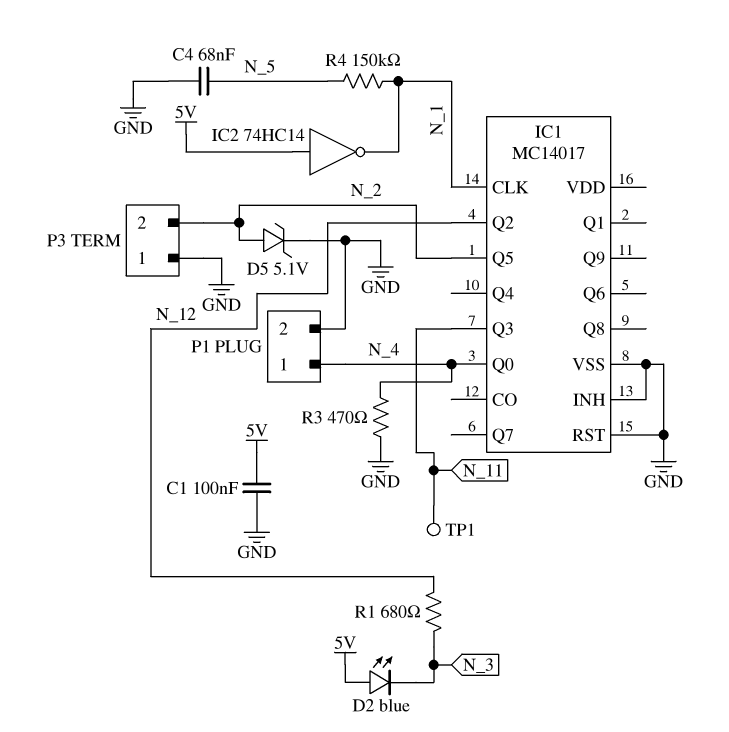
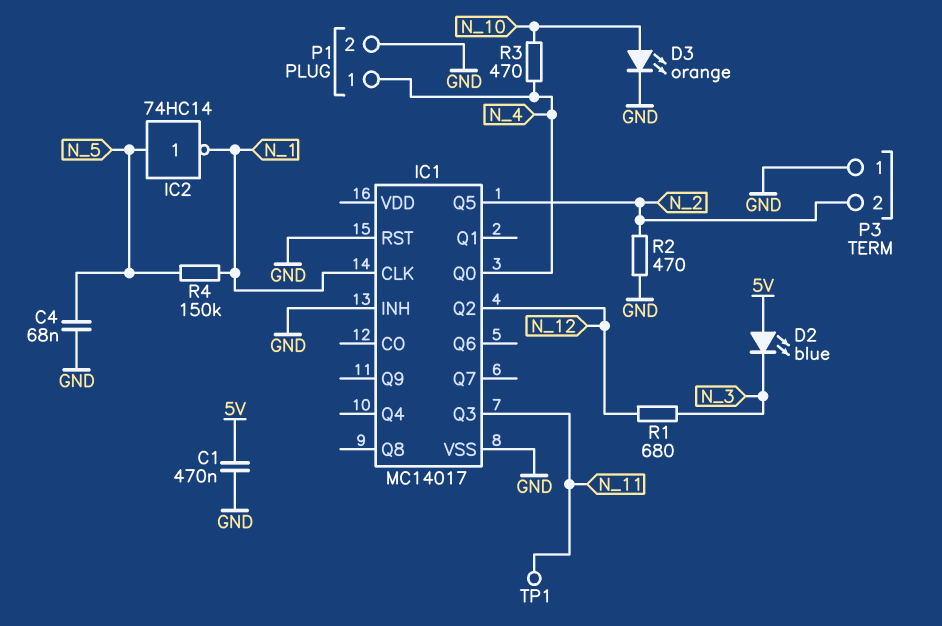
C1: 100nF (5V, GND) -> 470nF (5V, GND)
D3: none -> LED orange (A N_10, K GND)
D5: zener 5.1V (A N_2, K GND) -> none
IC2: NOT 74HC14 (in 5V, out N_1) -> NOT 74HC14 (in N_5, out N_1)
R2: none -> 470 (GND, N_2)
R3: 470 (GND, N_4) -> 470 (N_4, N_10)

